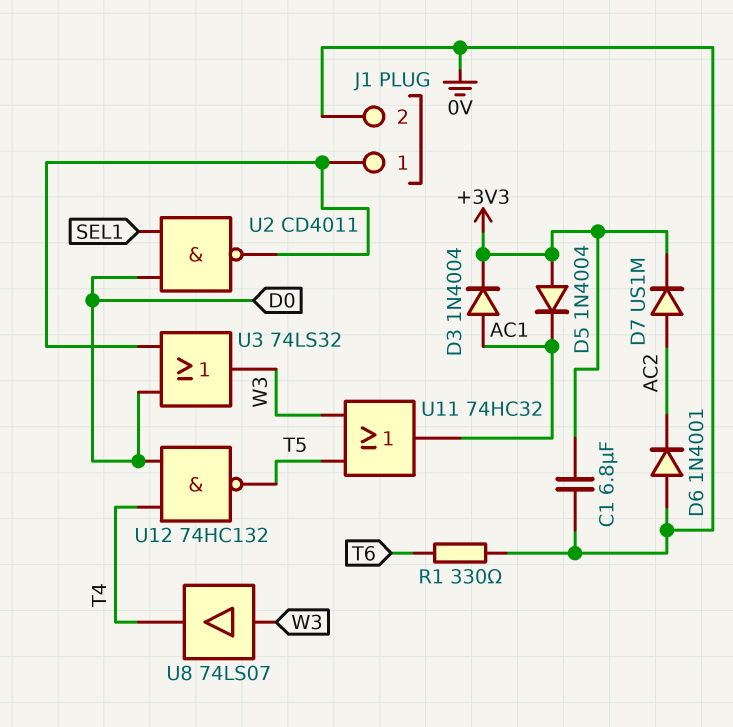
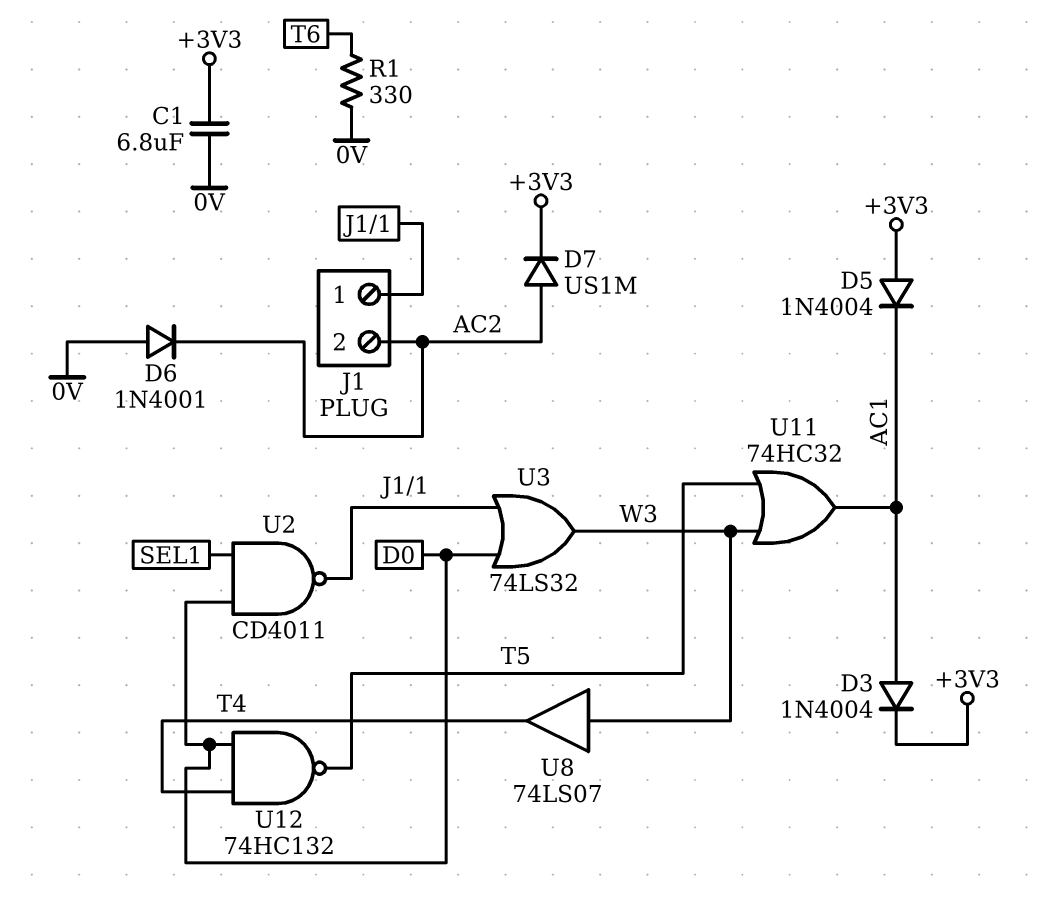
J1 pin 2: 0V -> AC2

